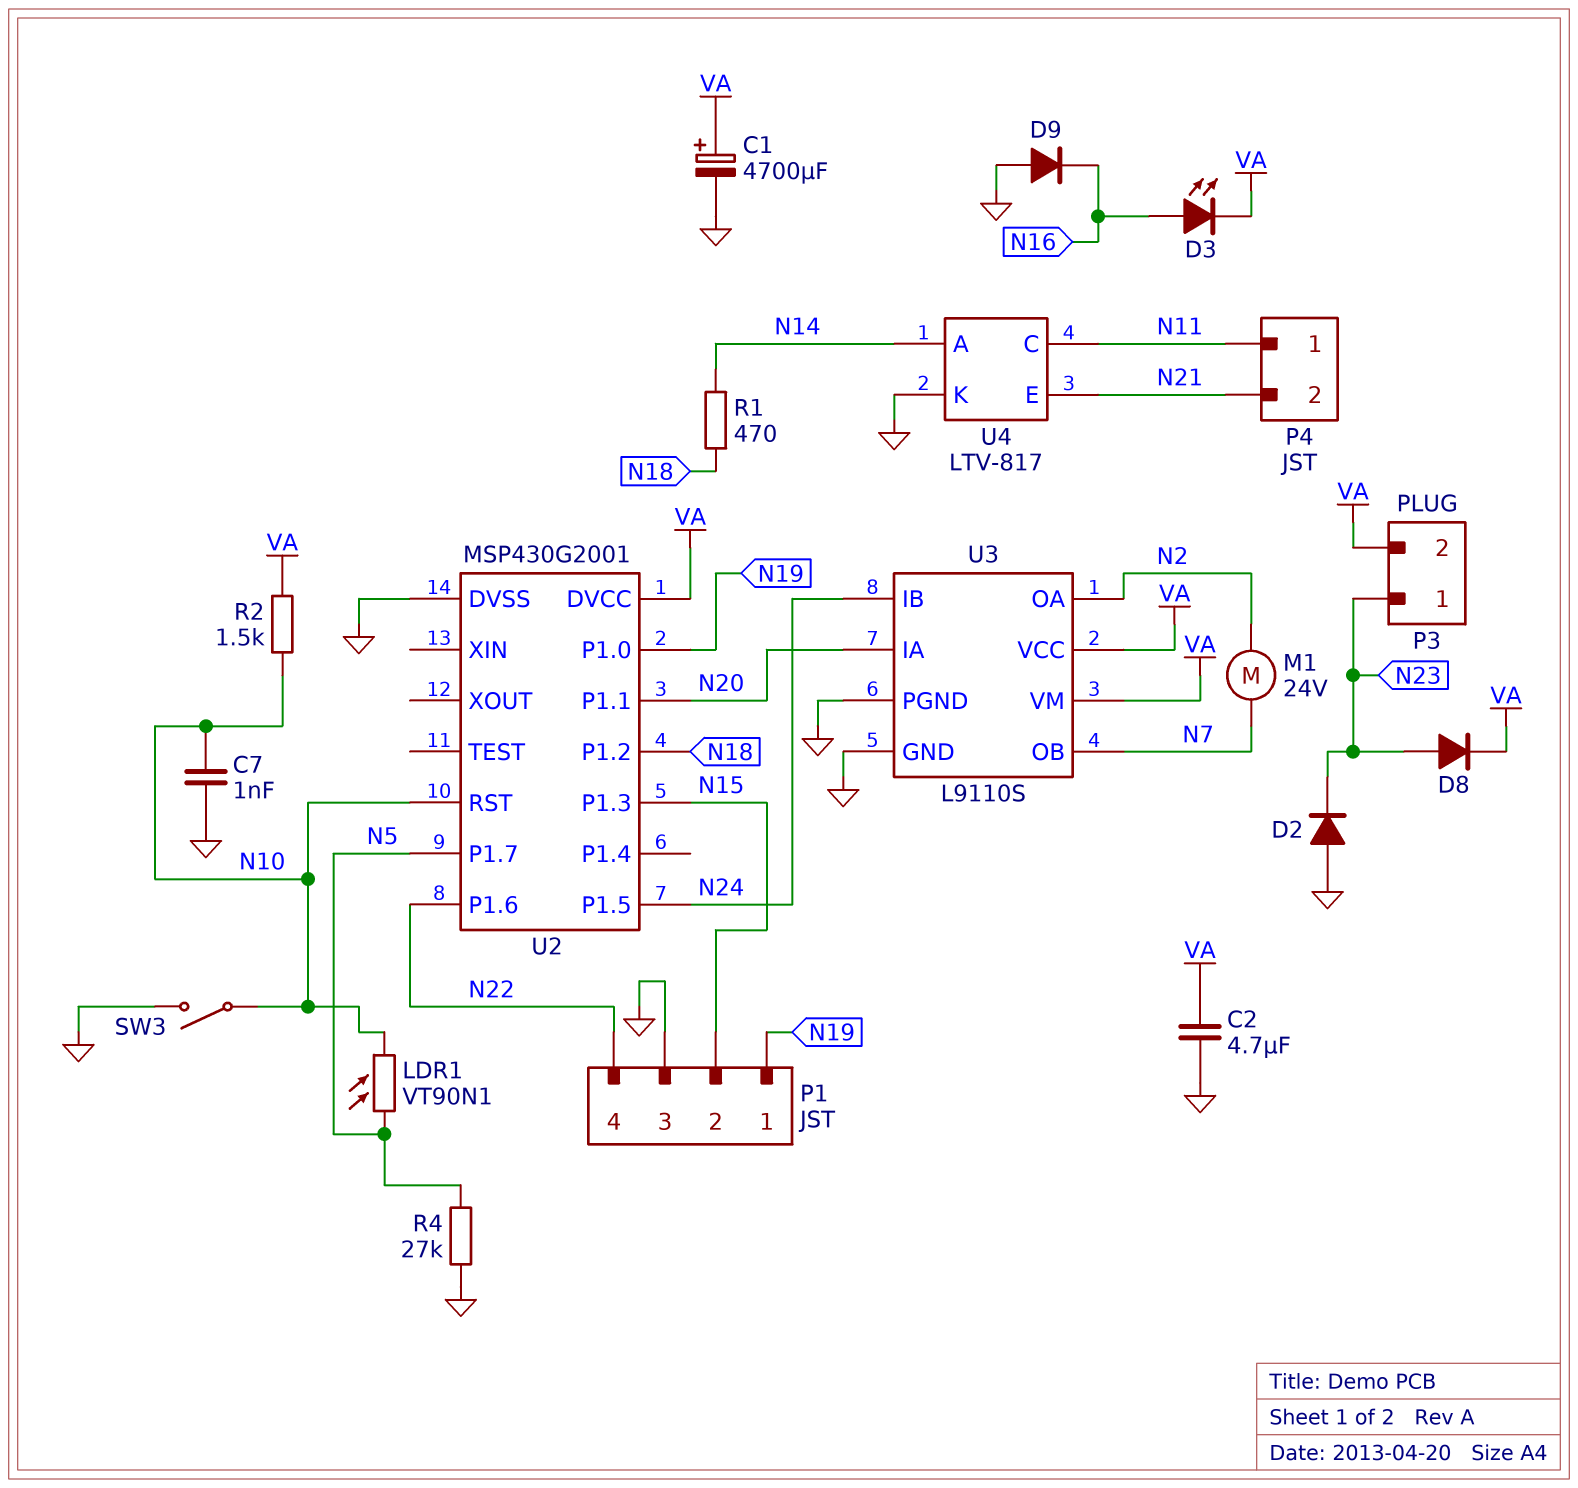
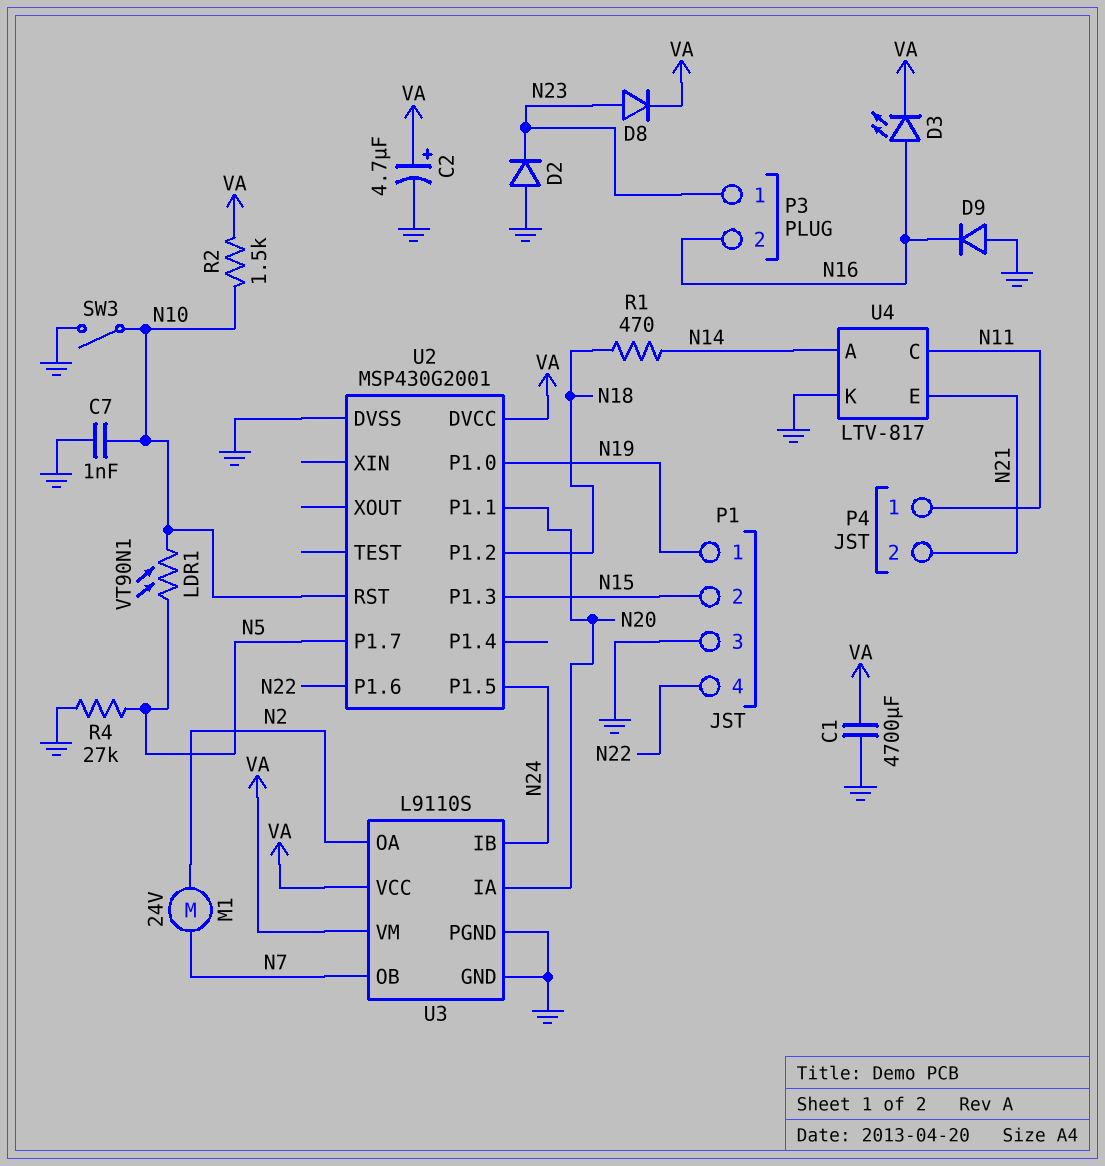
C1: 4700uF (plus VA, minus GND) -> 4700uF (GND, VA)
C2: 4.7uF (GND, VA) -> 4.7uF (plus VA, minus GND)
P3 pin 2: VA -> N16

